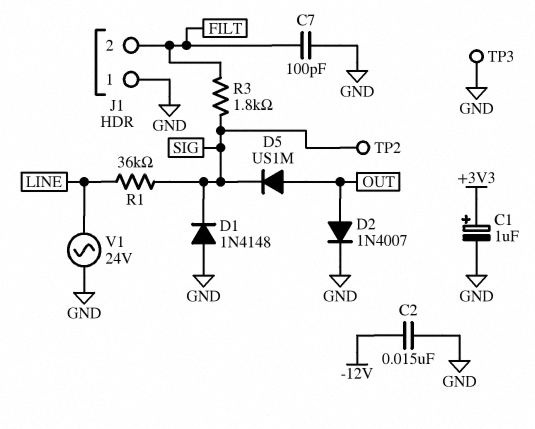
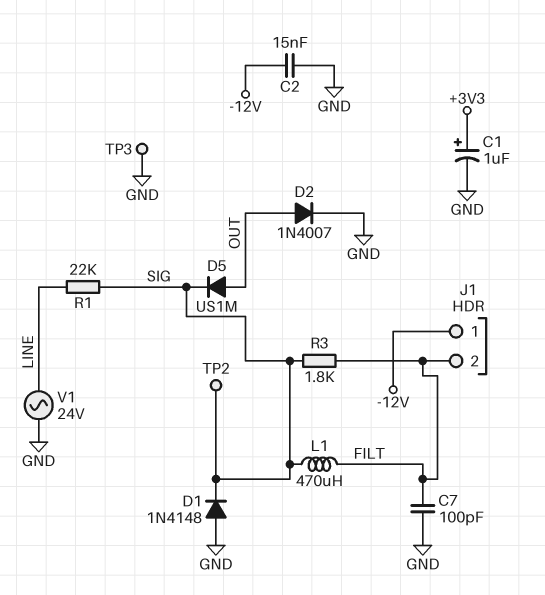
J1 pin 1: GND -> -12V
L1: none -> 470uH (FILT, SIG)
R1: 36k (LINE, SIG) -> 22k (LINE, SIG)

